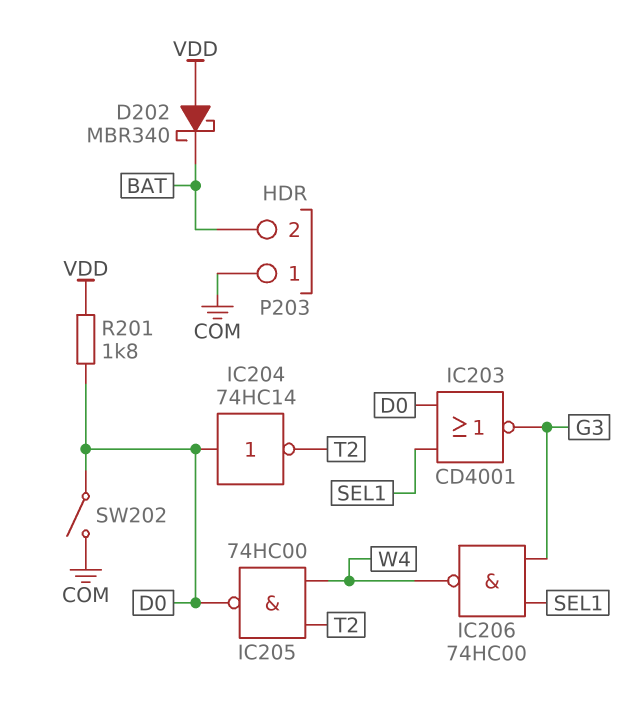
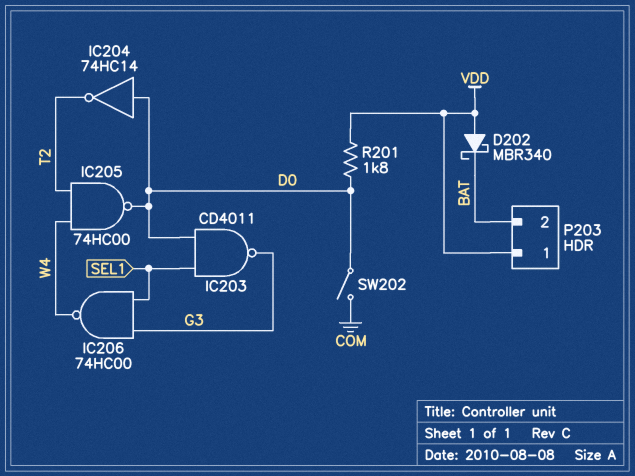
IC203: NOR CD4001 (in D0, in SEL1, out G3) -> NAND CD4011 (in D0, in SEL1, out G3)
P203 pin 1: COM -> VDD

